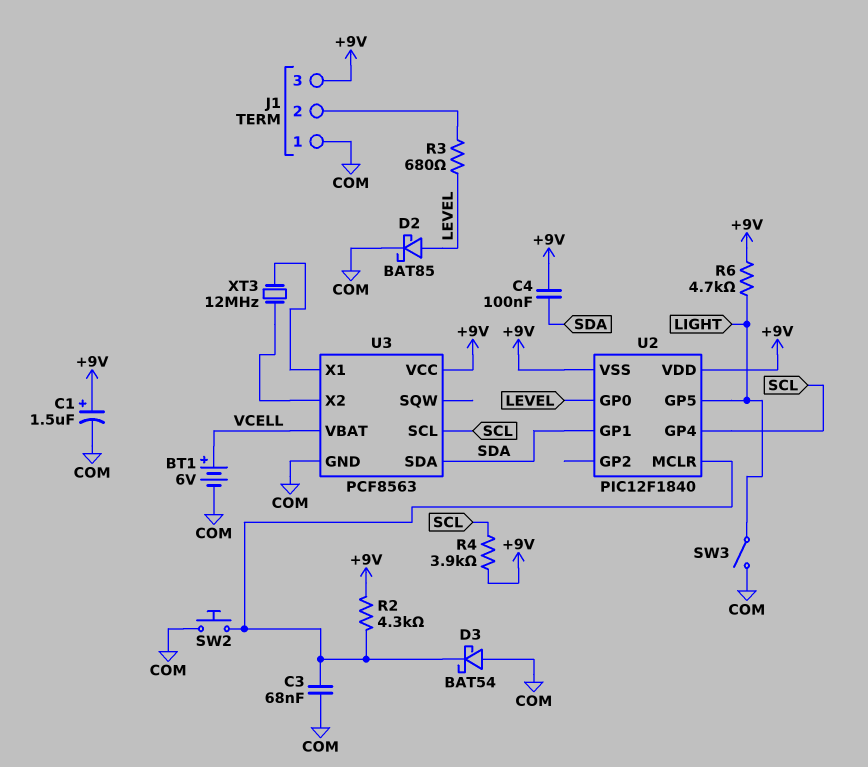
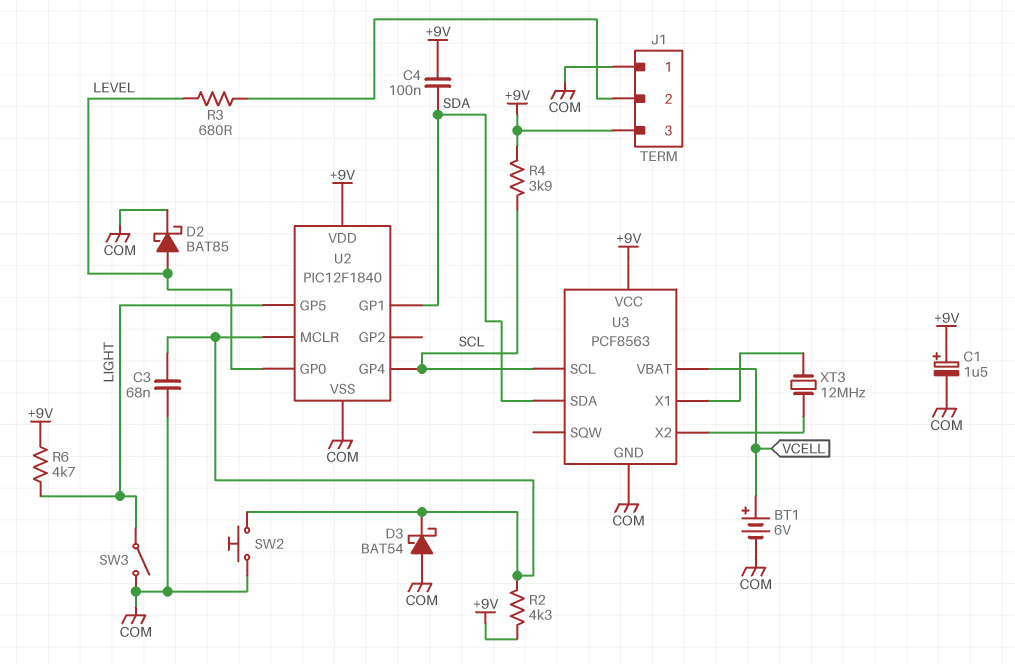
U2 pin VSS: +9V -> COM

